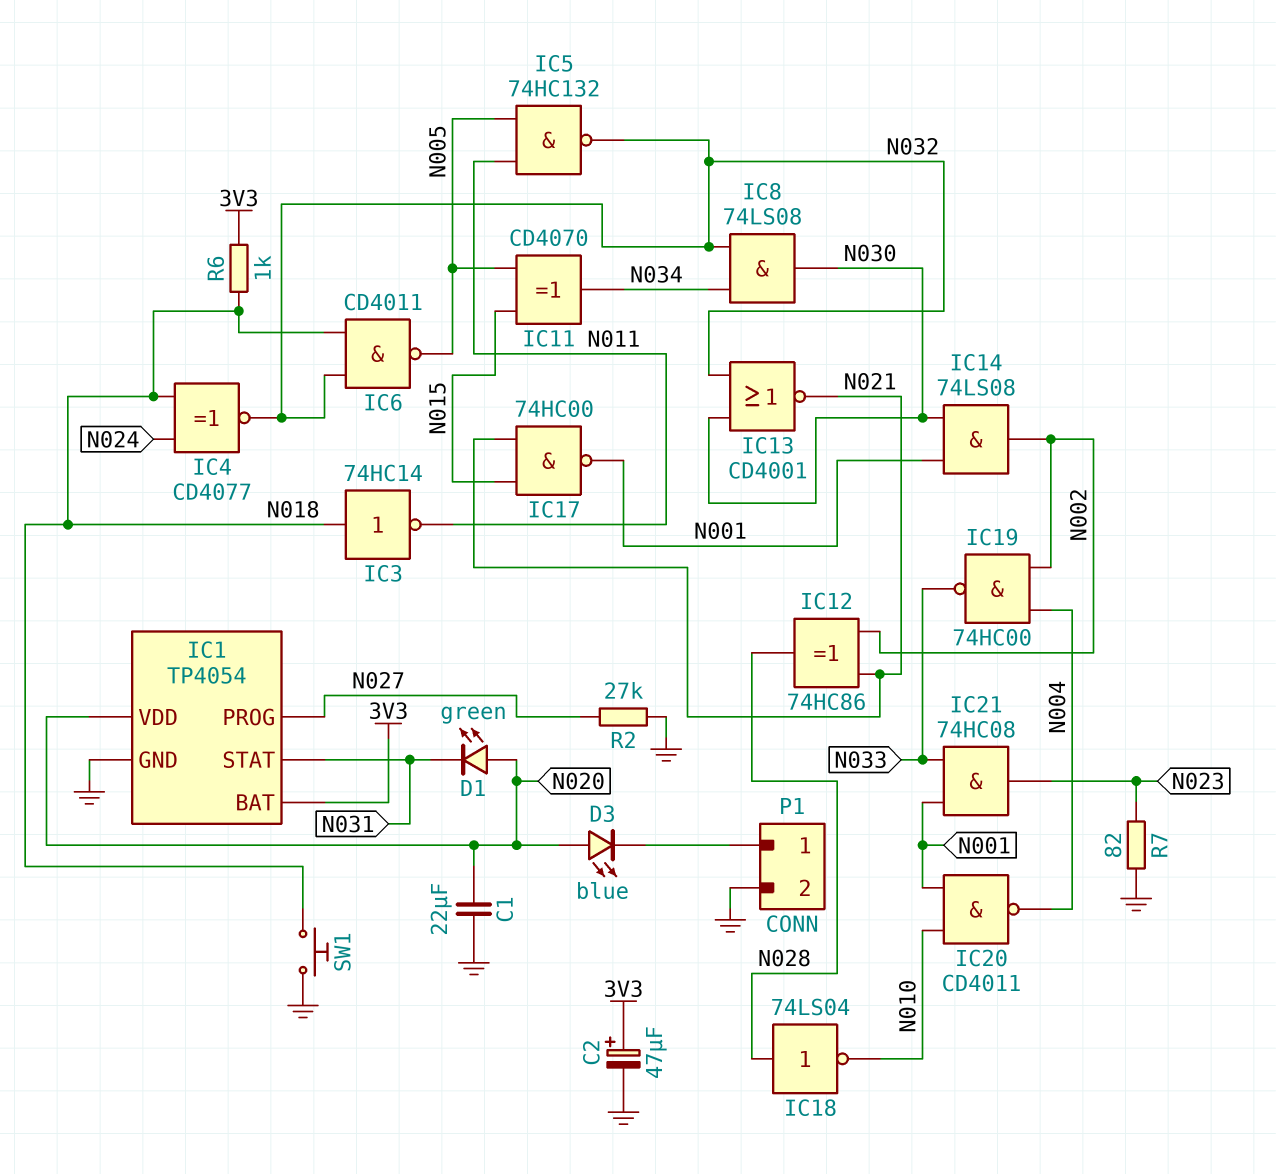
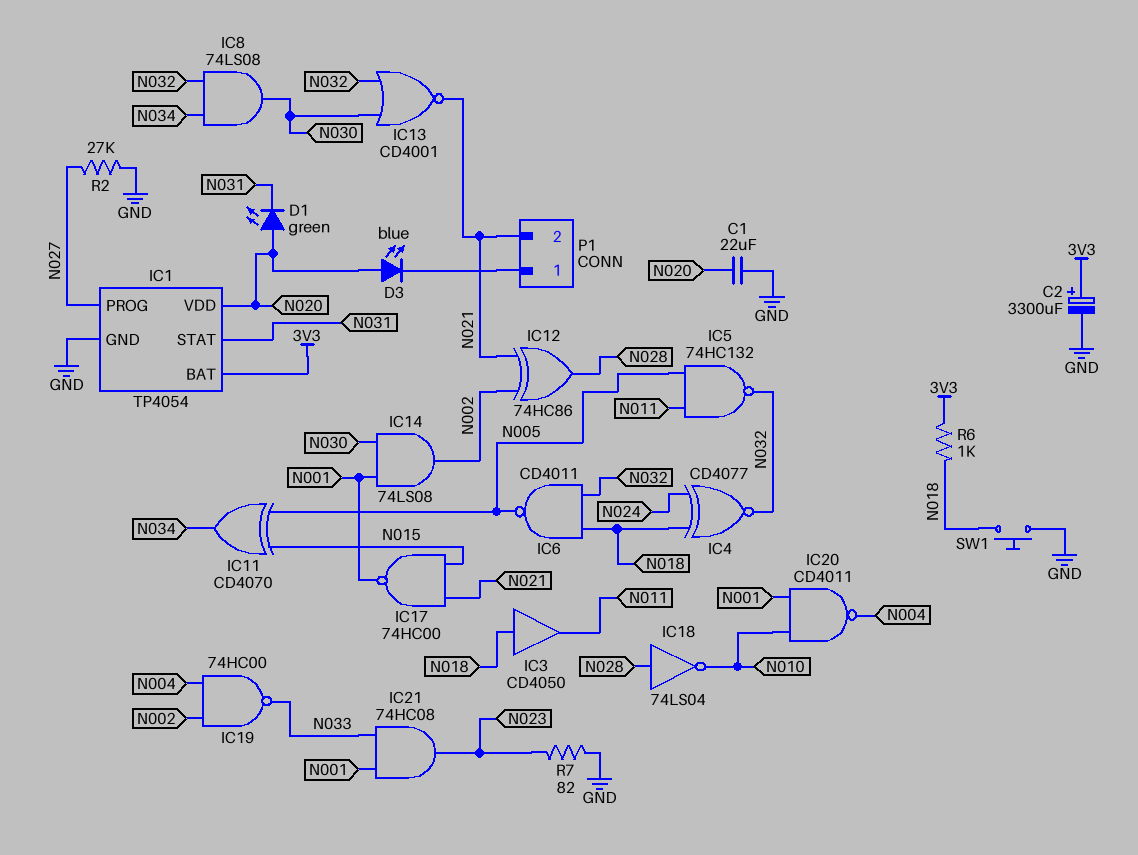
C2: 47uF (plus 3V3, minus GND) -> 3300uF (plus 3V3, minus GND)
IC3: NOT 74HC14 (in N018, out N011) -> buffer CD4050 (in N018, out N011)
P1 pin 2: GND -> N021

